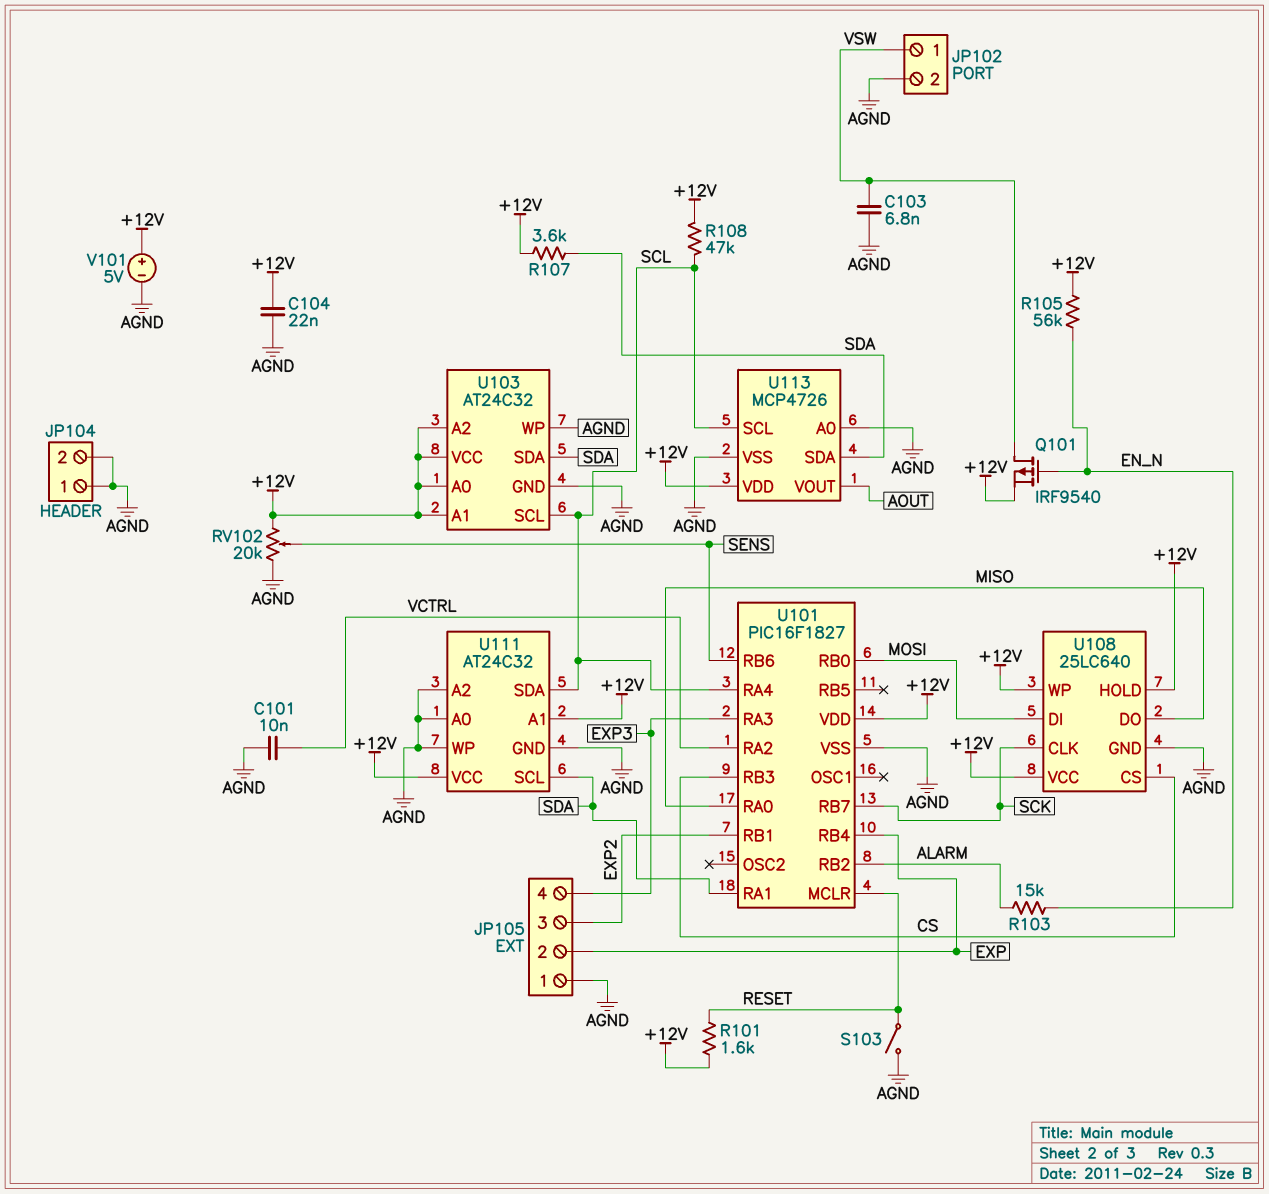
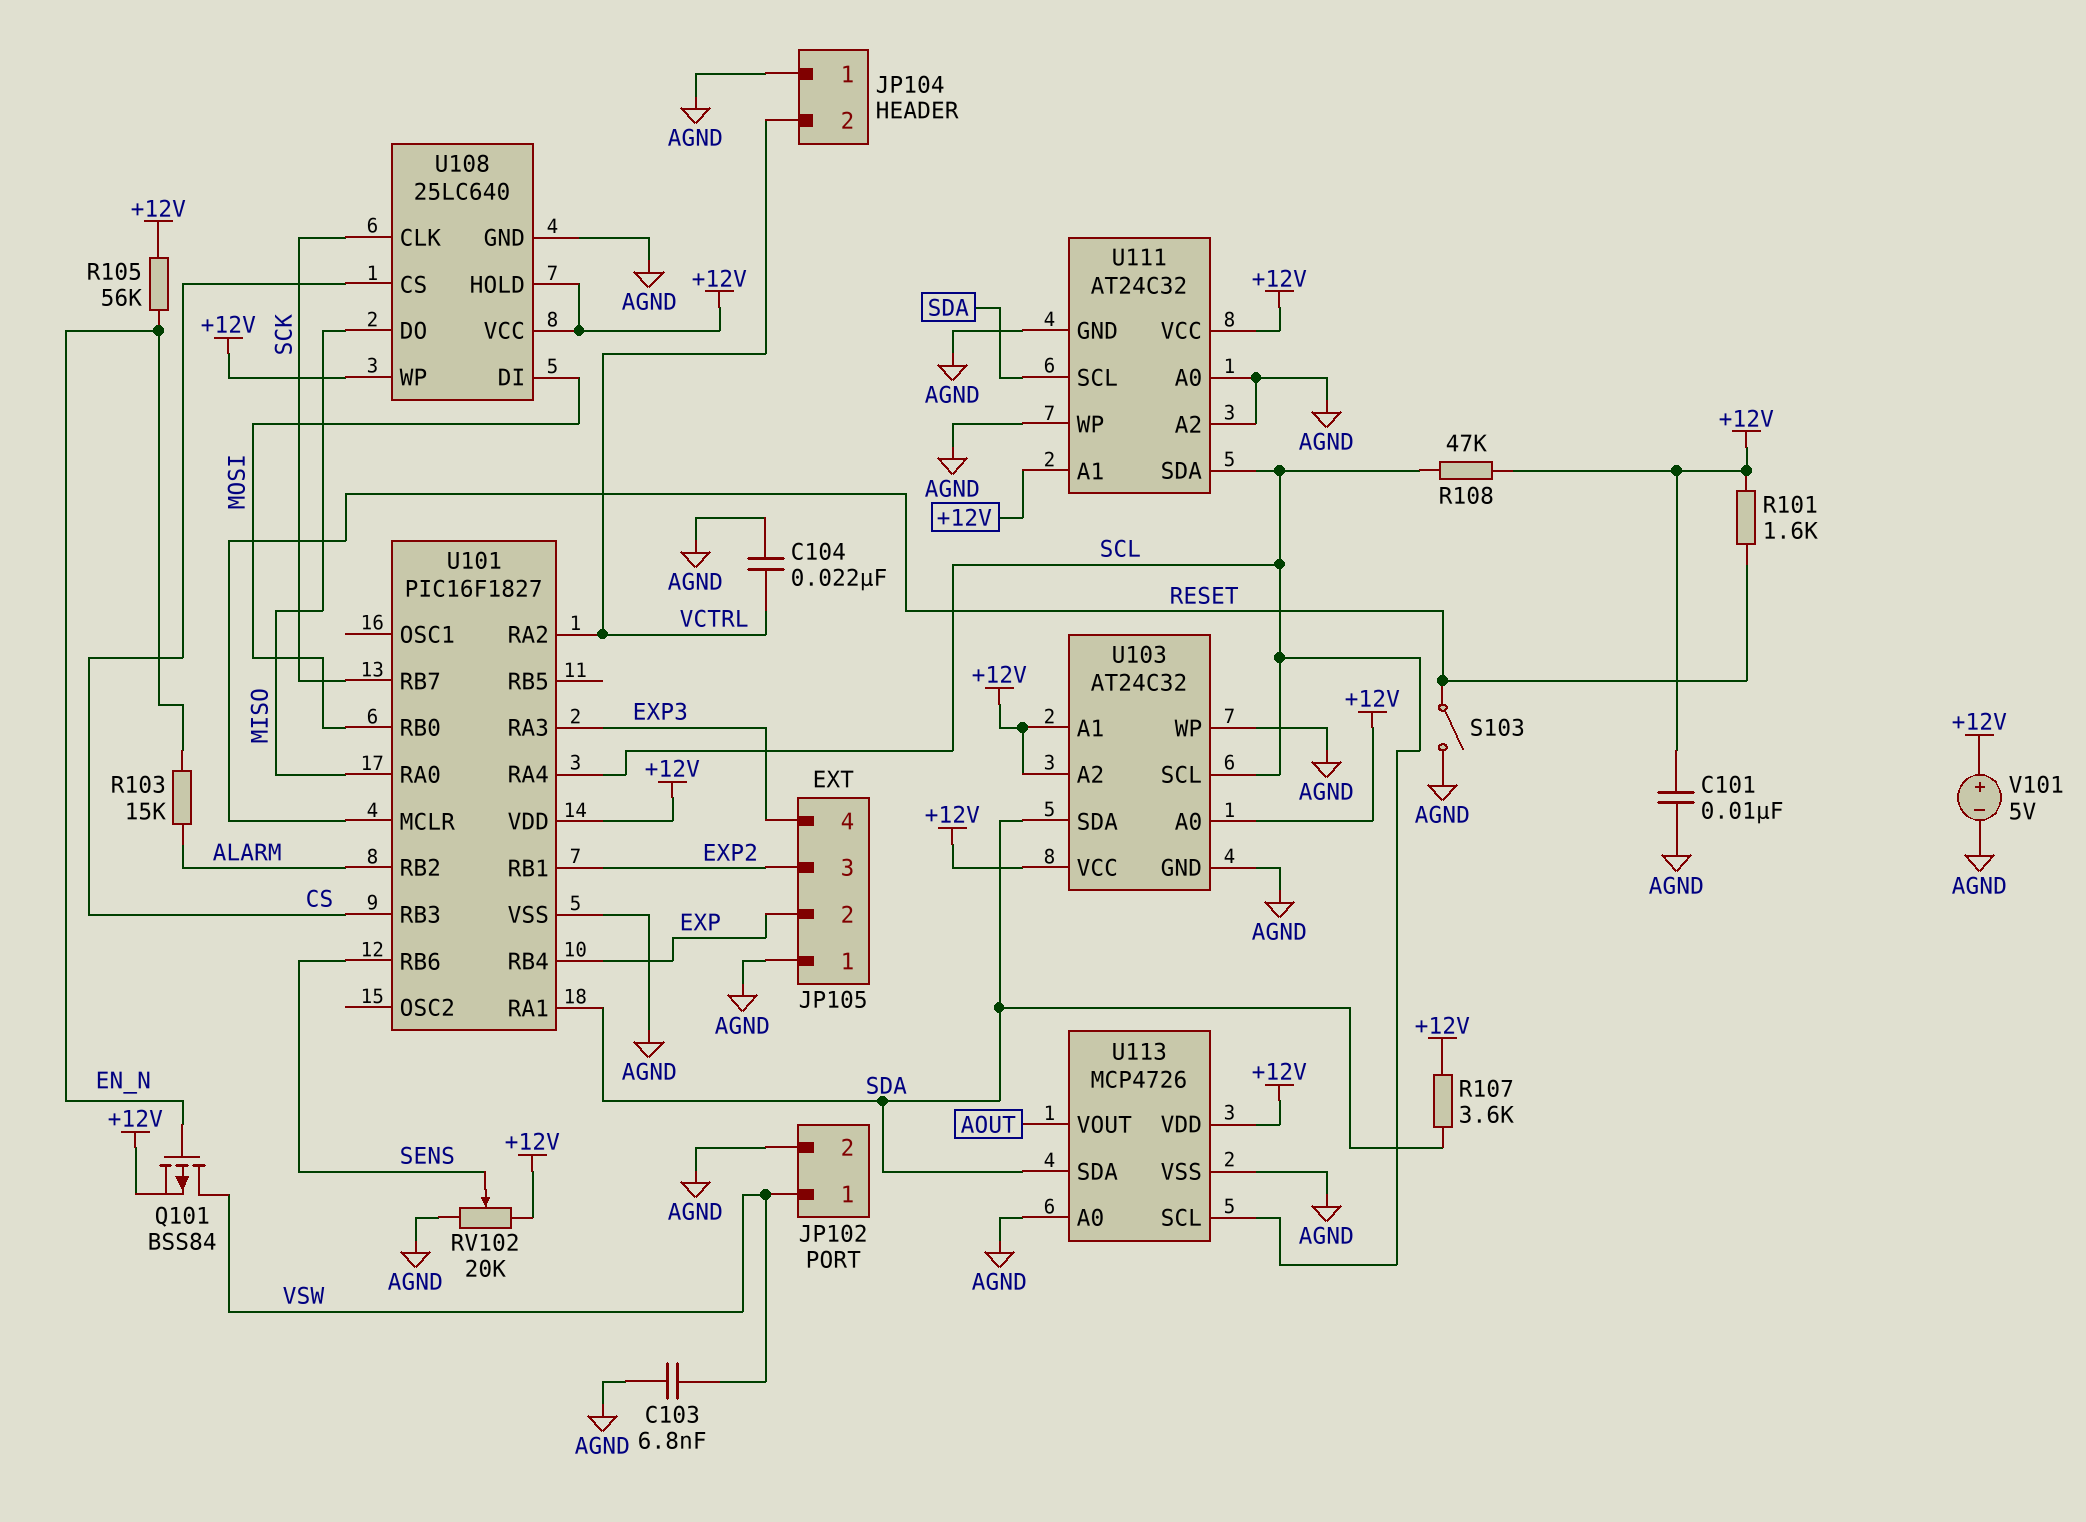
C101: 10nF (AGND, VCTRL) -> 10nF (+12V, AGND)
C104: 22nF (+12V, AGND) -> 22nF (AGND, VCTRL)
JP104 pin 2: AGND -> VCTRL
Q101: PMOS IRF9540 (G EN_N, D VSW, S +12V) -> PMOS BSS84 (G EN_N, D VSW, S +12V)

